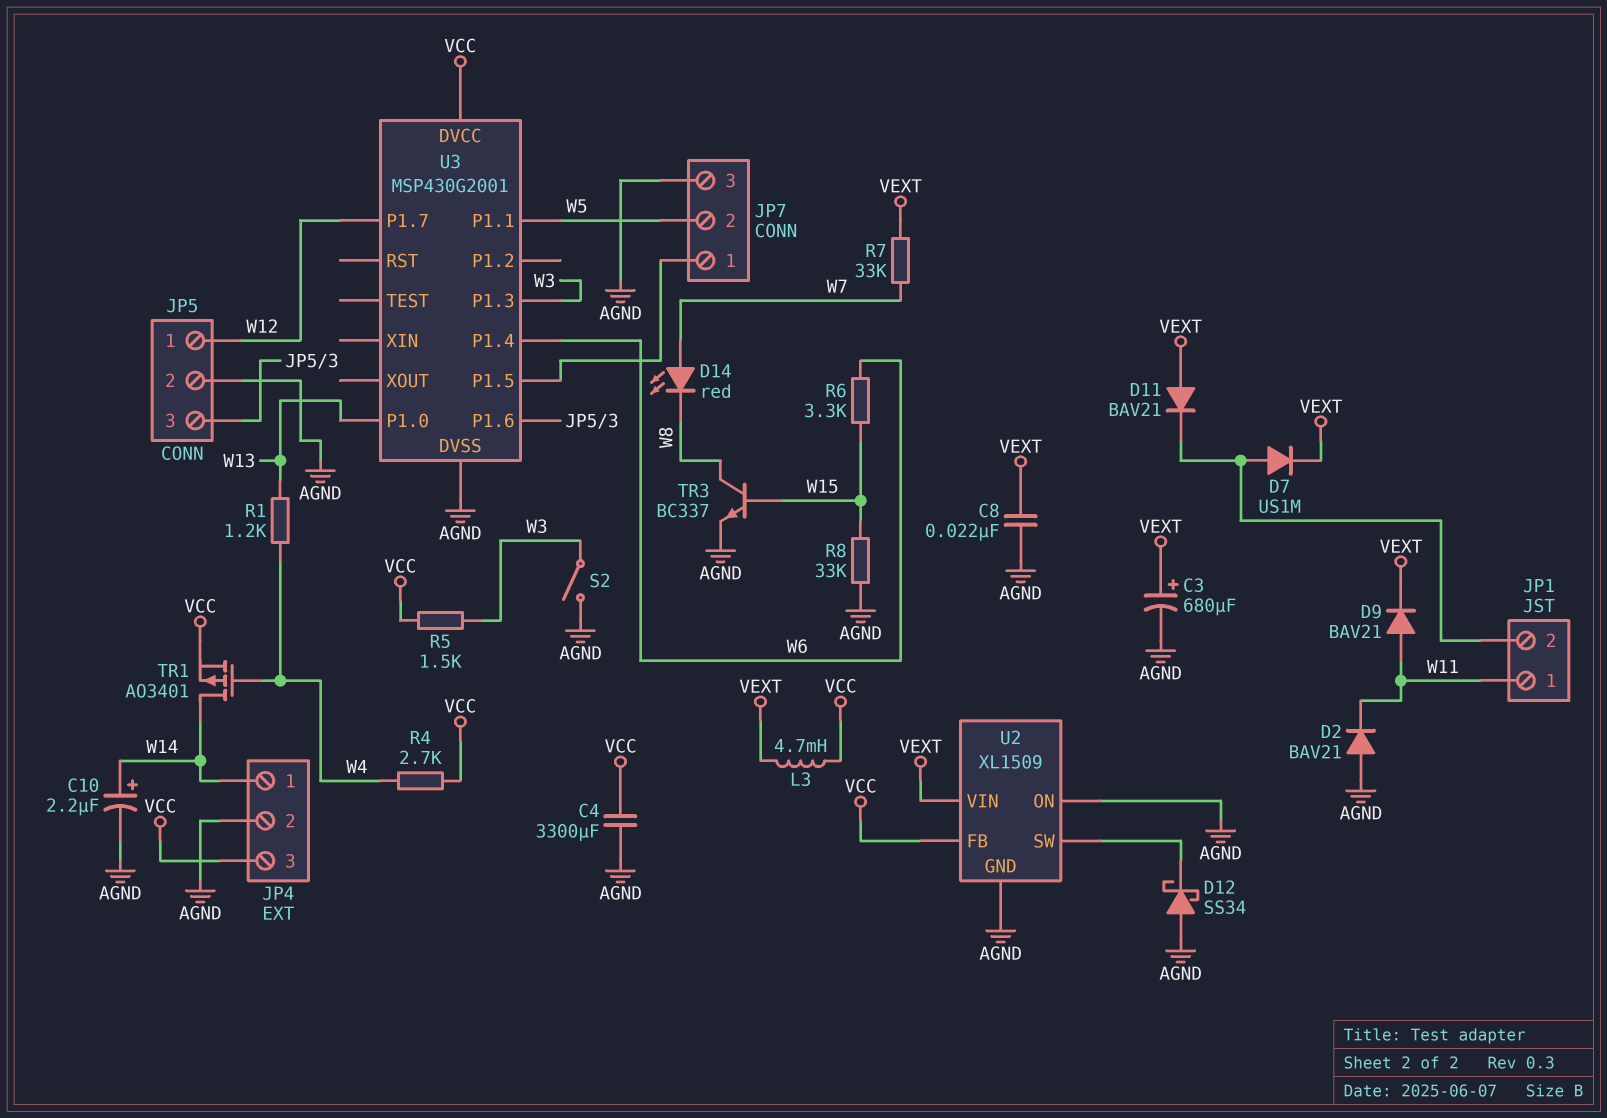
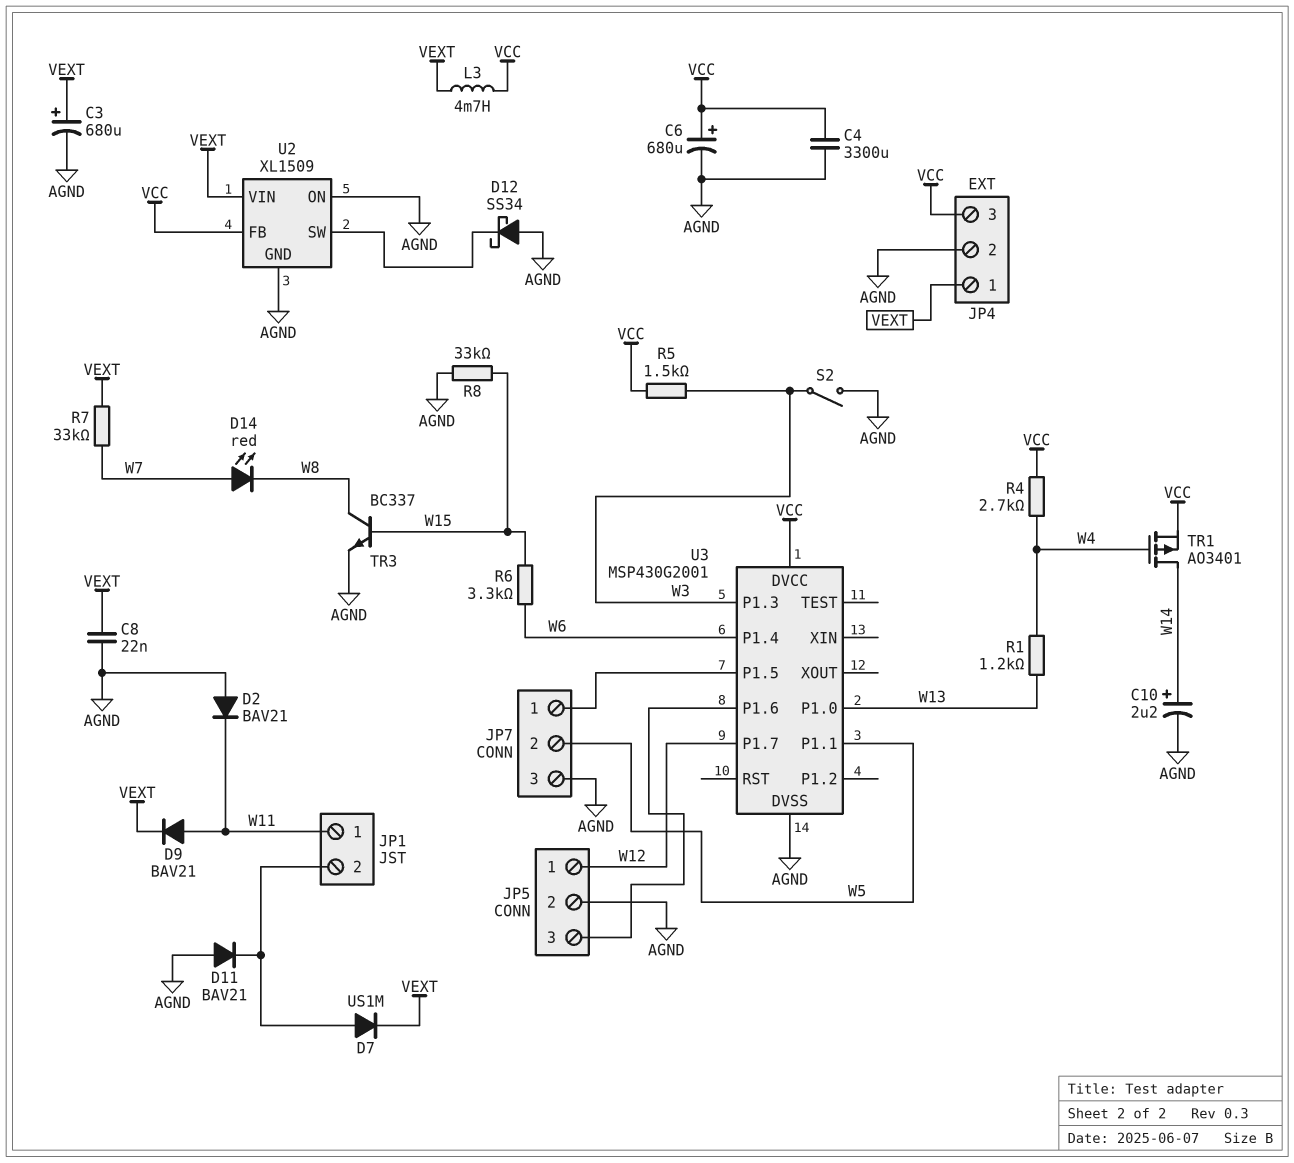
C6: none -> 680uF (plus VCC, minus AGND)
D11: diode BAV21 (A VEXT, K JP1/2) -> diode BAV21 (A AGND, K JP1/2)
JP4 pin 1: W14 -> VEXT

